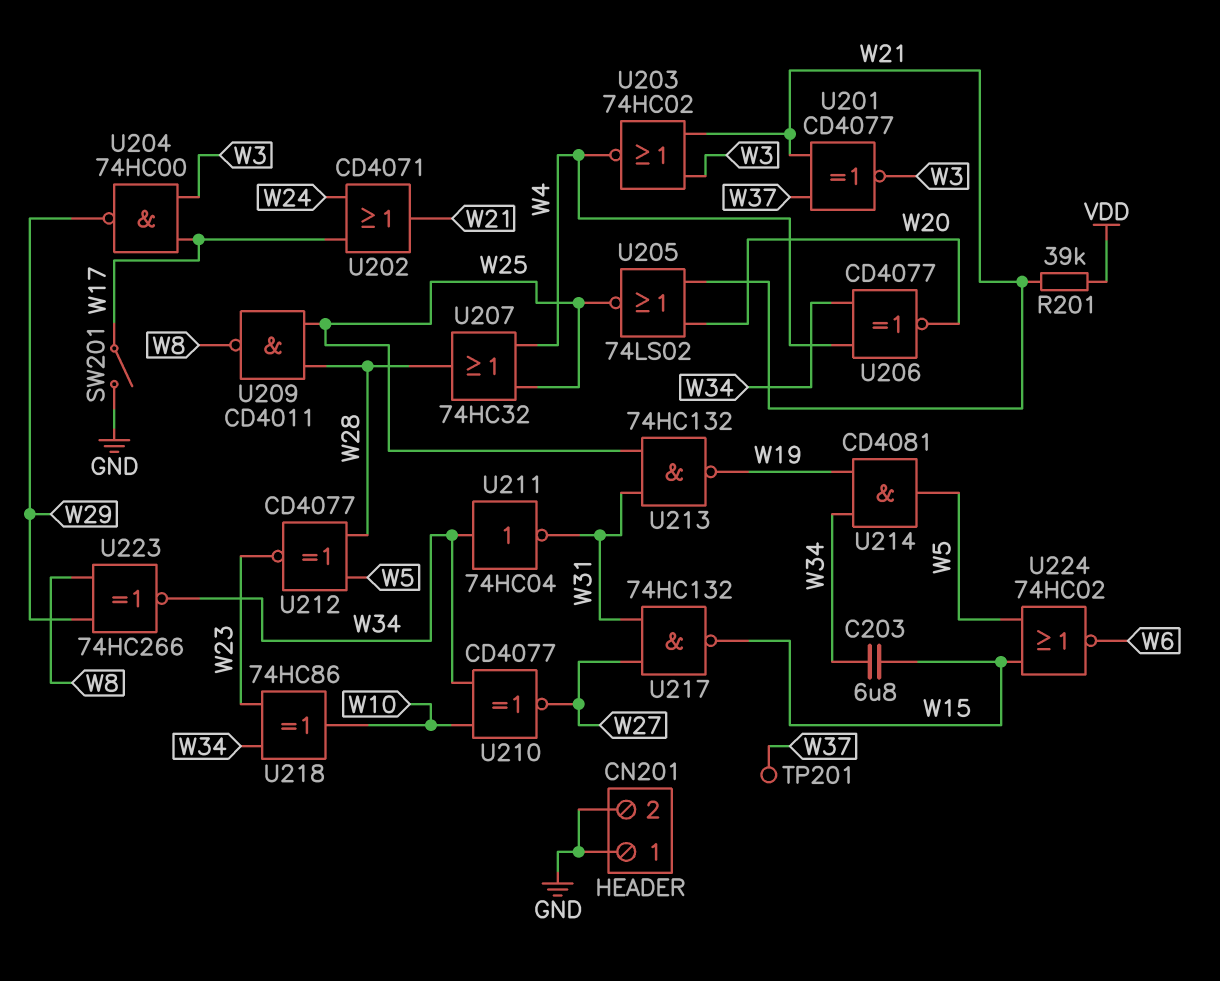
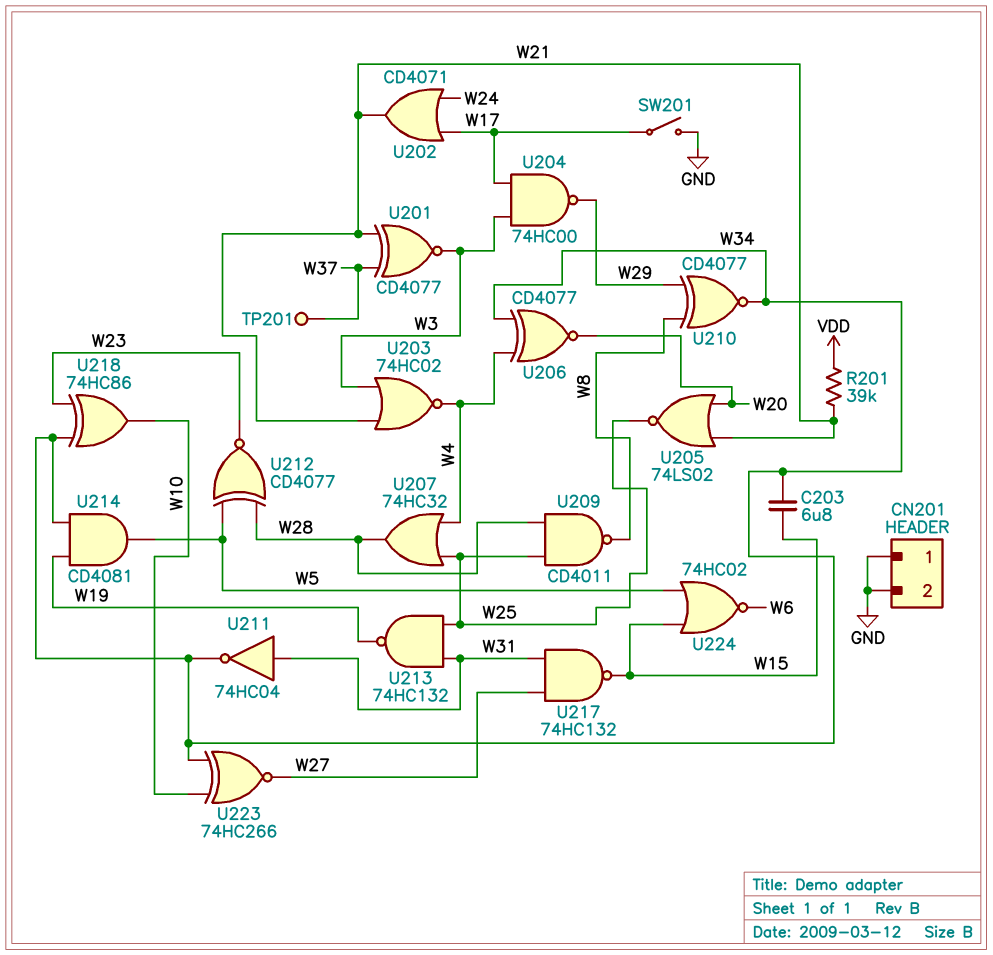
U210: XNOR CD4077 (in W10, in W34, out W27) -> XNOR CD4077 (in W8, in W29, out W34)
U211: NOT 74HC04 (in W34, out W31) -> NOT 74HC04 (in W31, out W34)
U223: XNOR 74HC266 (in W8, in W29, out W34) -> XNOR 74HC266 (in W10, in W34, out W27)

